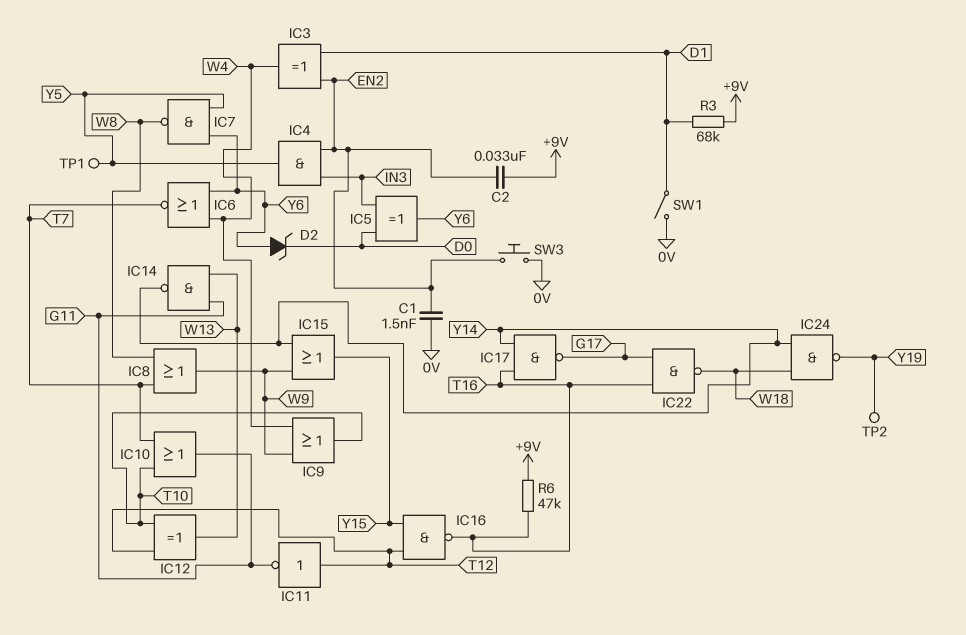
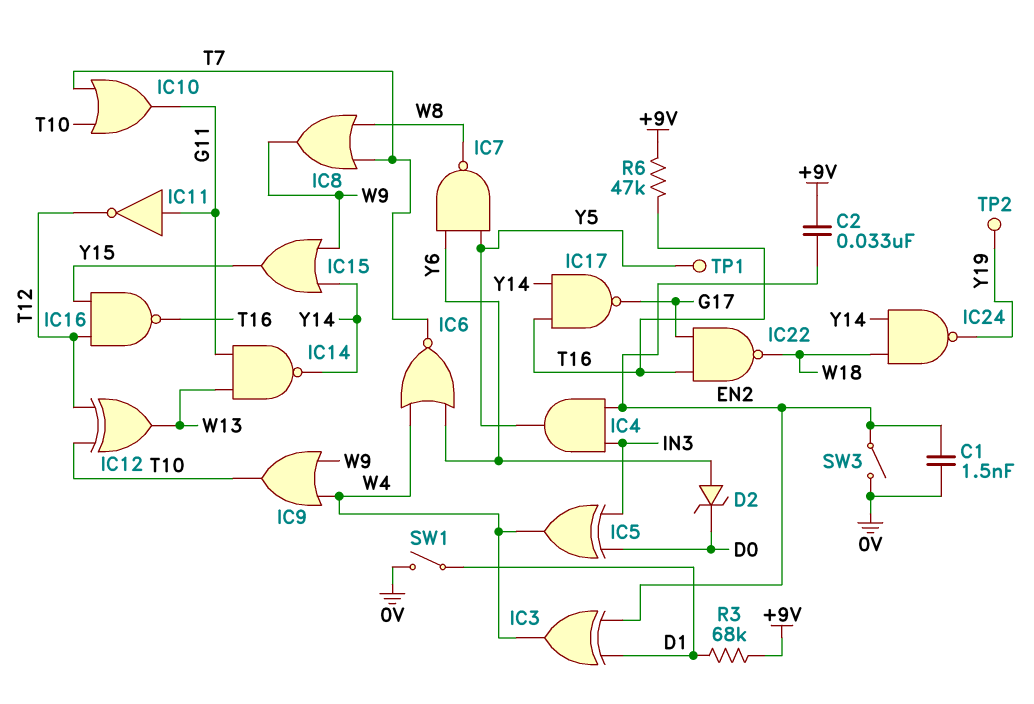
IC5: XOR (in D0, in IN3, out Y6) -> XOR (in D0, in IN3, out W4)
IC11: NOT (in T12, out G11) -> NOT (in G11, out T12)
SW3: button (0V, EN2) -> switch (0V, EN2)

